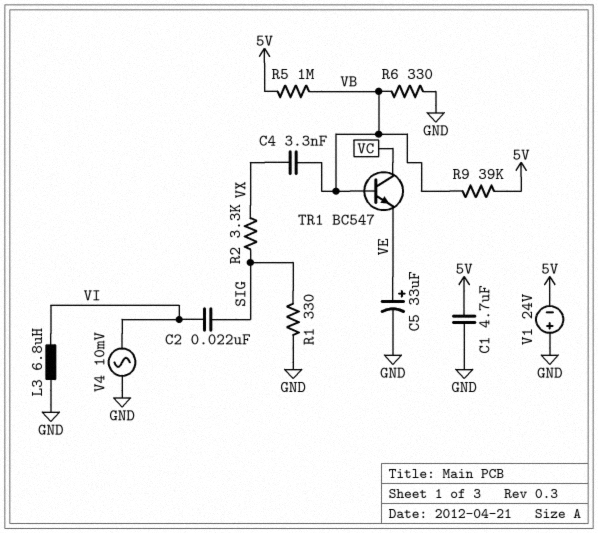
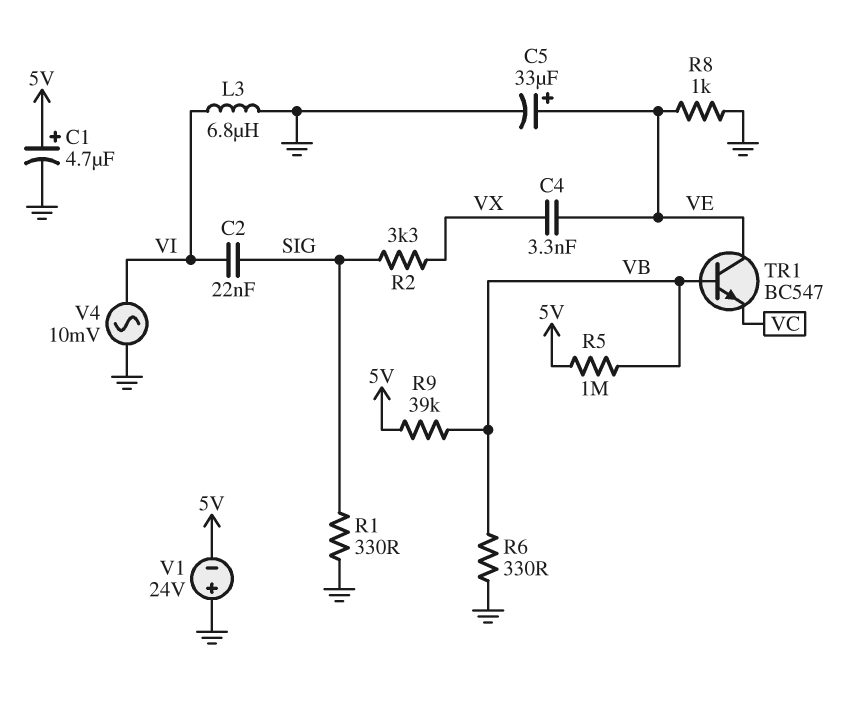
C1: 4.7uF (5V, GND) -> 4.7uF (plus 5V, minus GND)
C4: 3.3nF (VB, VX) -> 3.3nF (VE, VX)
R8: none -> 1k (GND, VE)
TR1: NPN BC547 (B VB, C VC, E VE) -> NPN BC547 (B VB, C VE, E VC)

